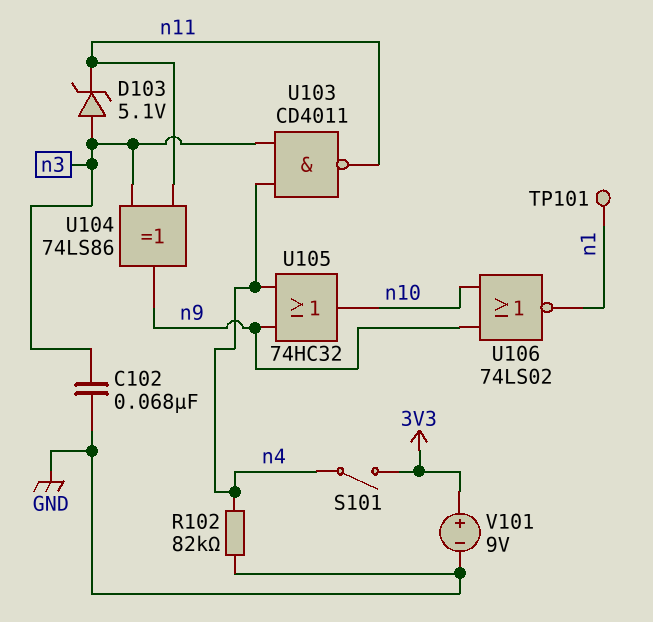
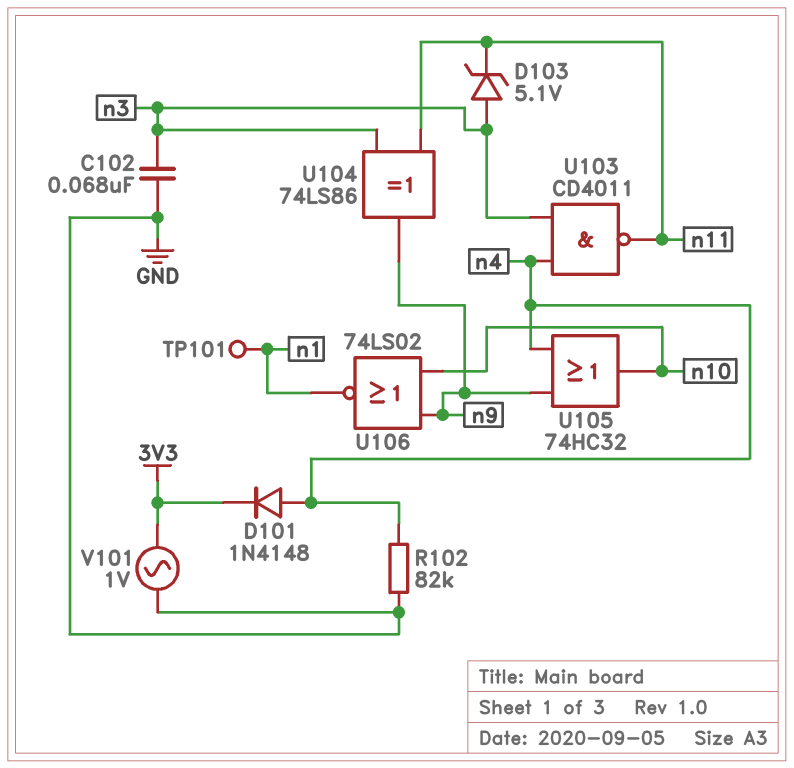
D101: none -> diode 1N4148 (A n4, K 3V3)
S101: switch (3V3, n4) -> none
V101: 9V (plus 3V3, minus GND) -> AC 1V (3V3, GND)

